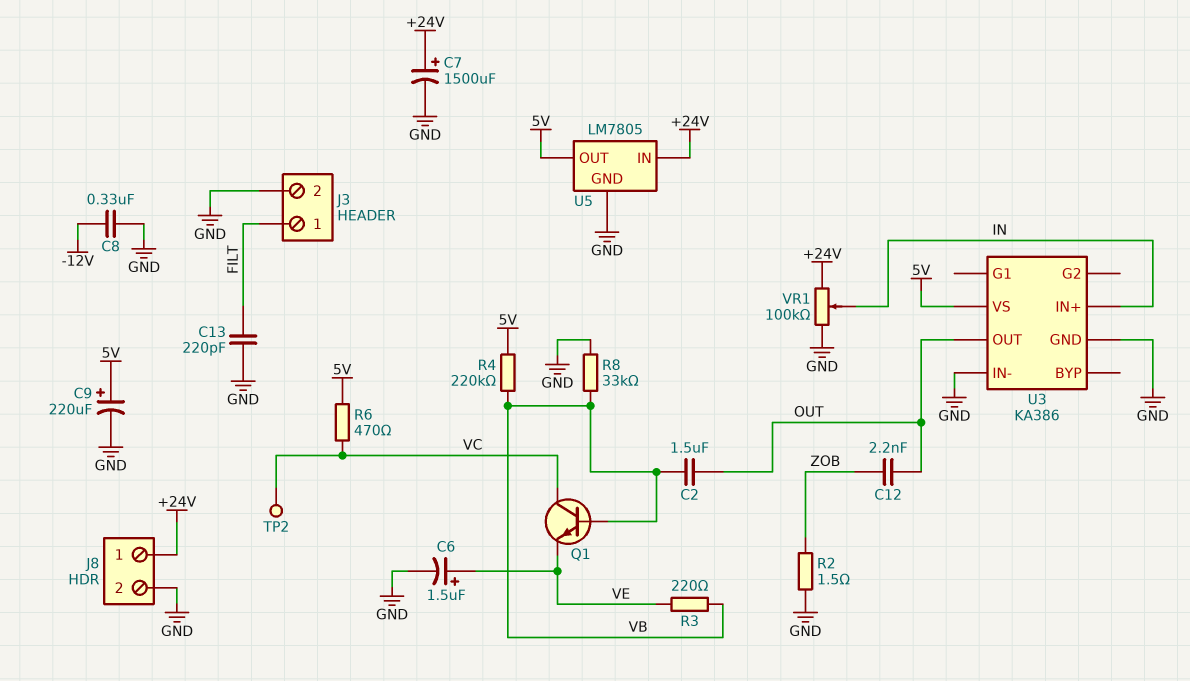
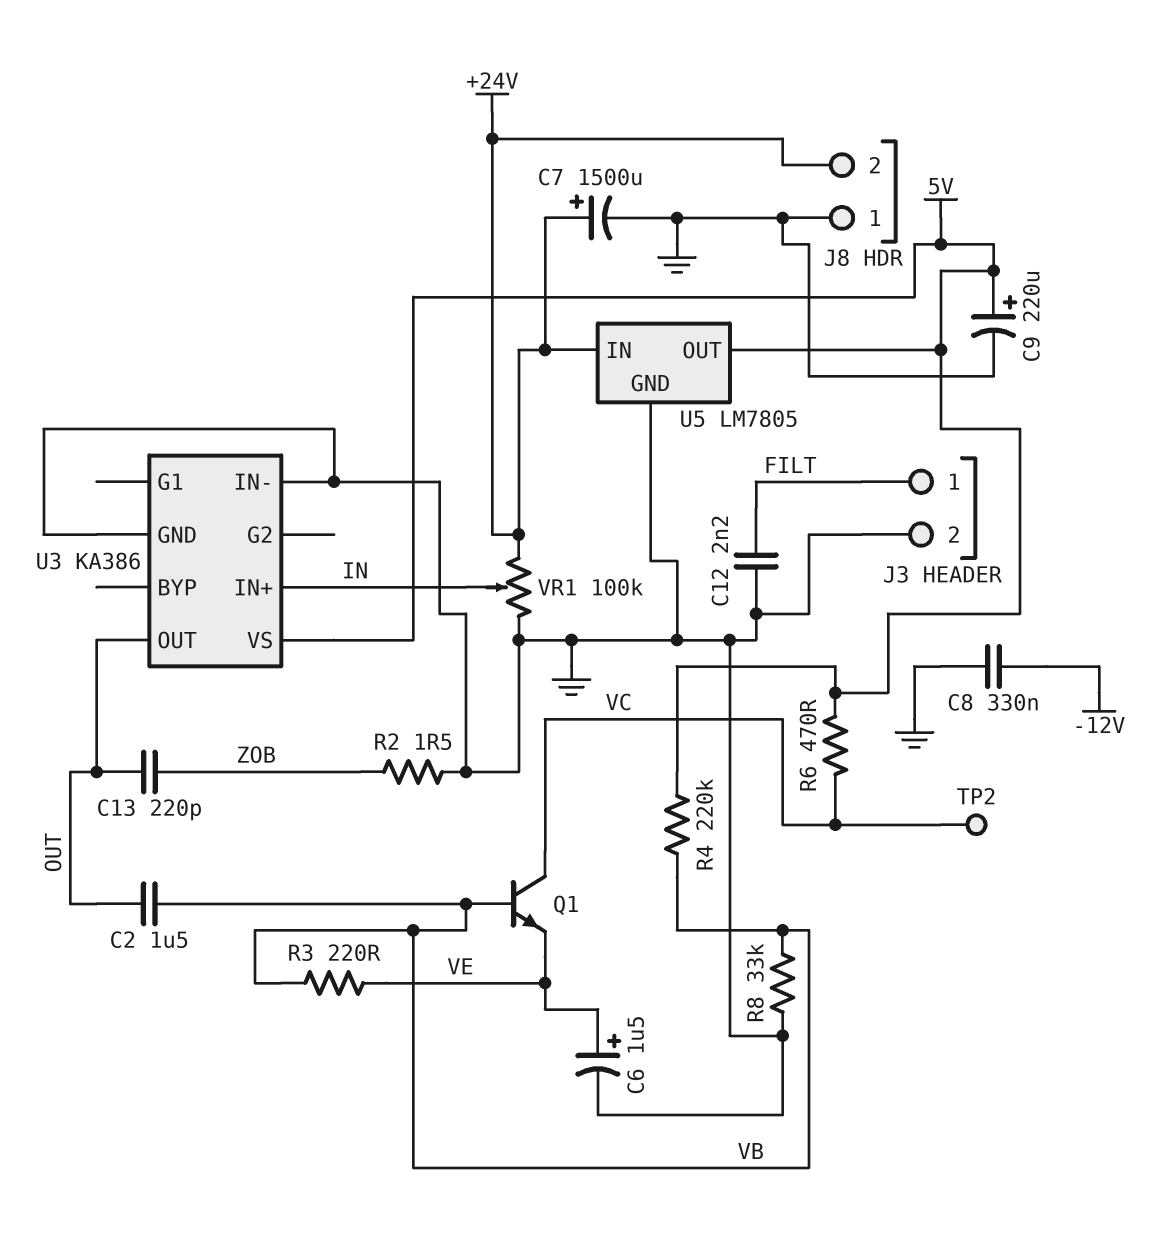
C12: 2.2nF (OUT, ZOB) -> 2.2nF (FILT, GND)
C13: 220pF (FILT, GND) -> 220pF (OUT, ZOB)
J8 pin 1: +24V -> GND
J8 pin 2: GND -> +24V

